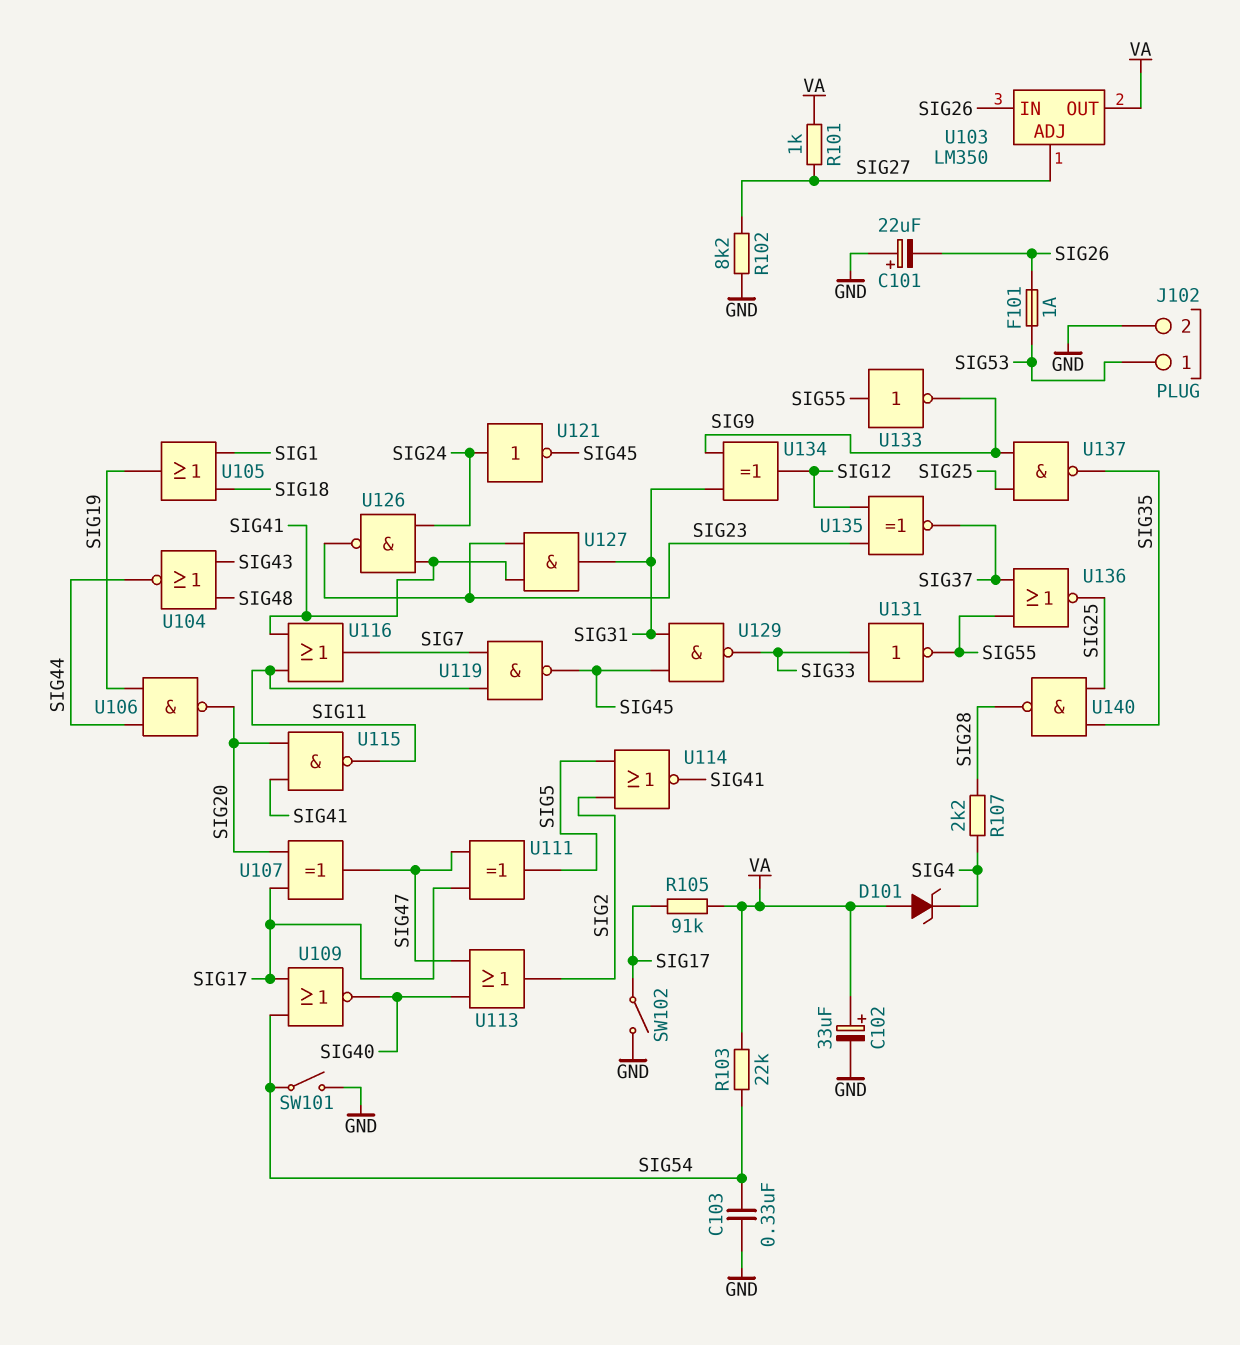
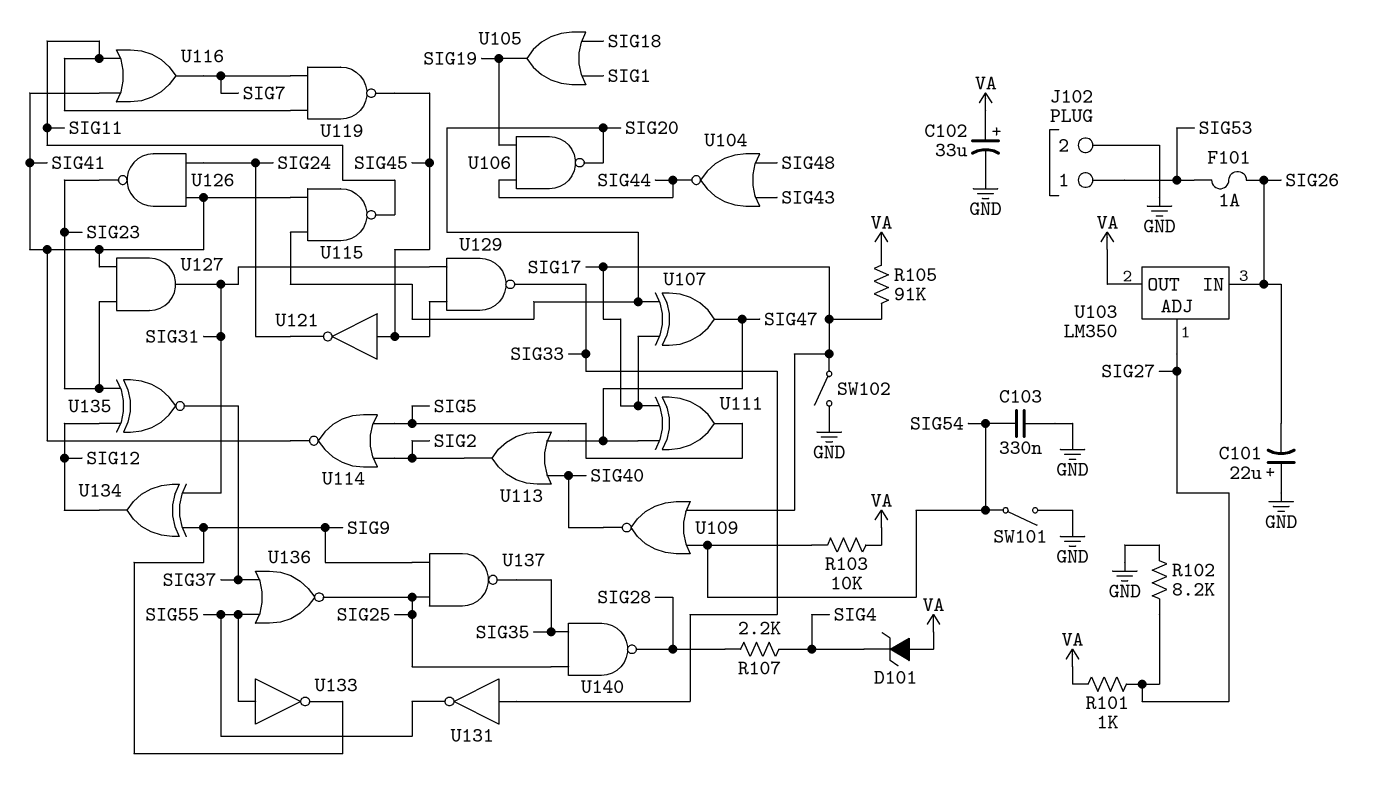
R103: 22k (SIG54, VA) -> 10k (SIG54, VA)
U121: NOT (in SIG24, out SIG45) -> NOT (in SIG45, out SIG24)

